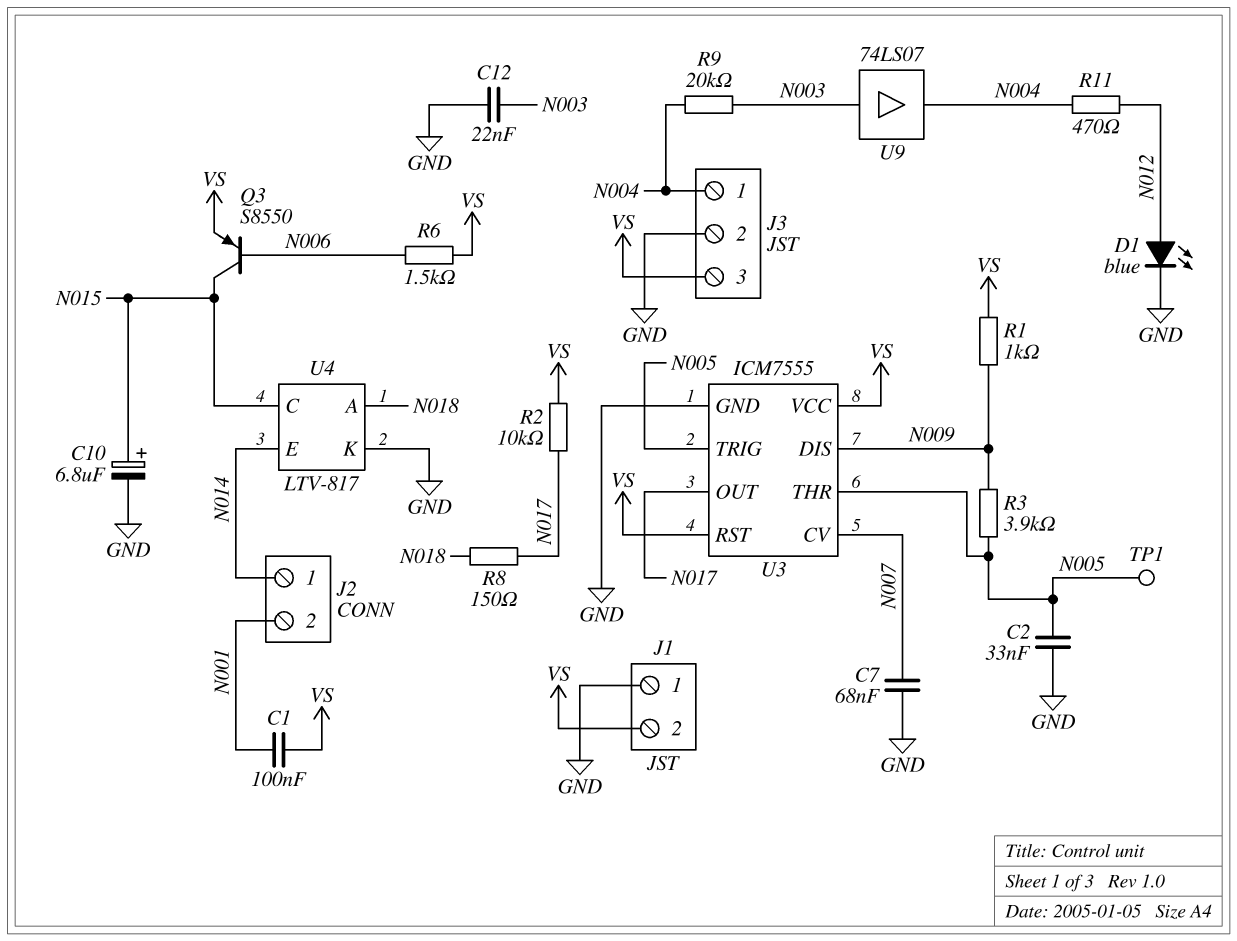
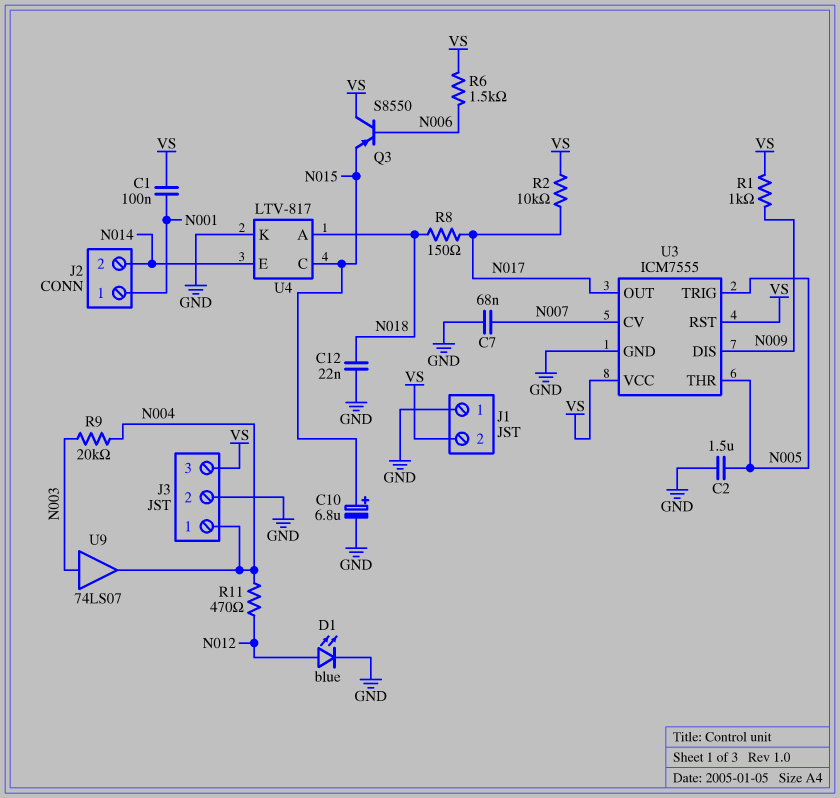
C2: 33nF (GND, N005) -> 1.5uF (GND, N005)
C12: 22nF (GND, N003) -> 22nF (GND, N018)
J2 pin 1: N014 -> N001
J2 pin 2: N001 -> N014
Q3: PNP S8550 (B N006, C N015, E VS) -> PNP S8550 (B N006, C VS, E N015)
R3: 3.9k (N005, N009) -> none
TP1: test point (N005) -> none

